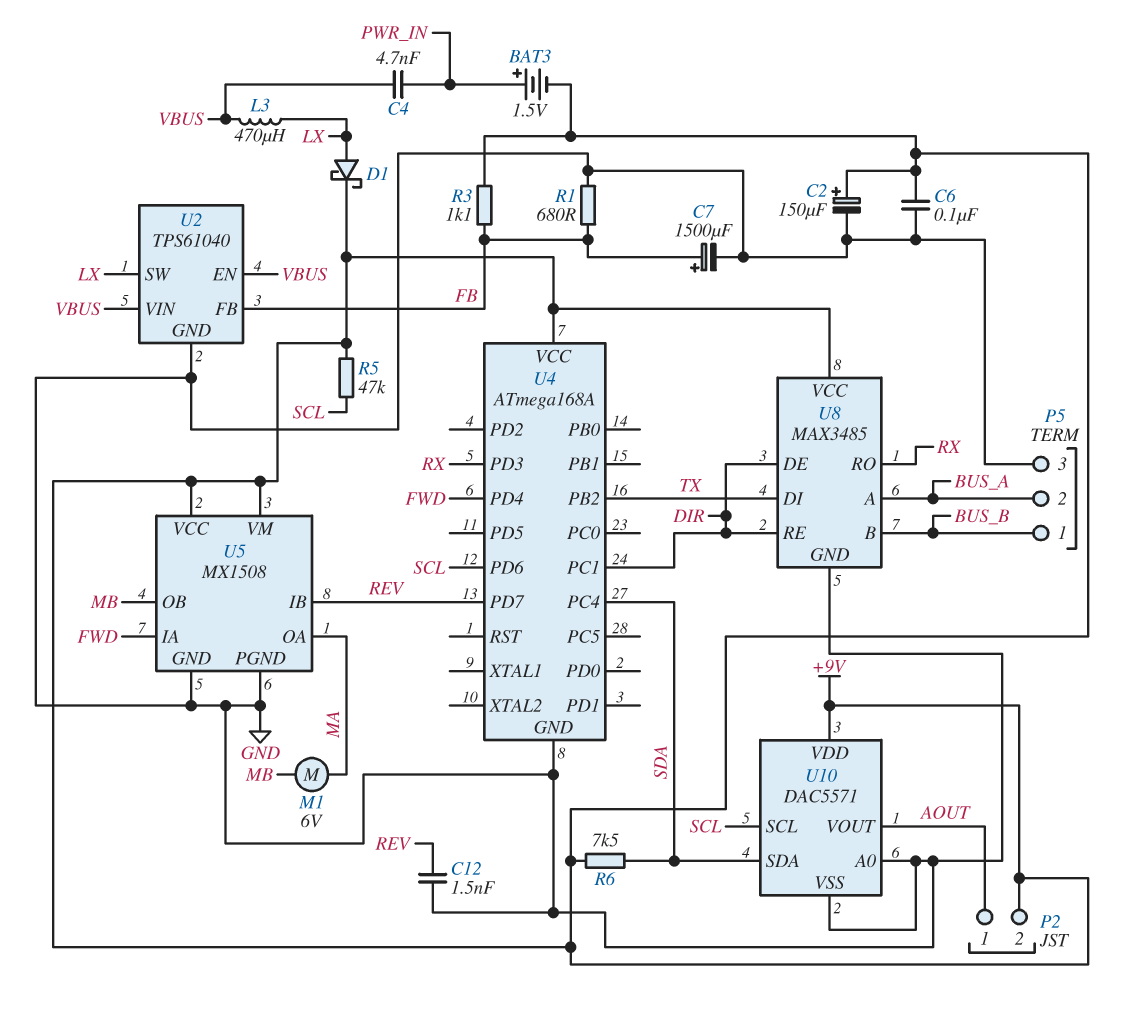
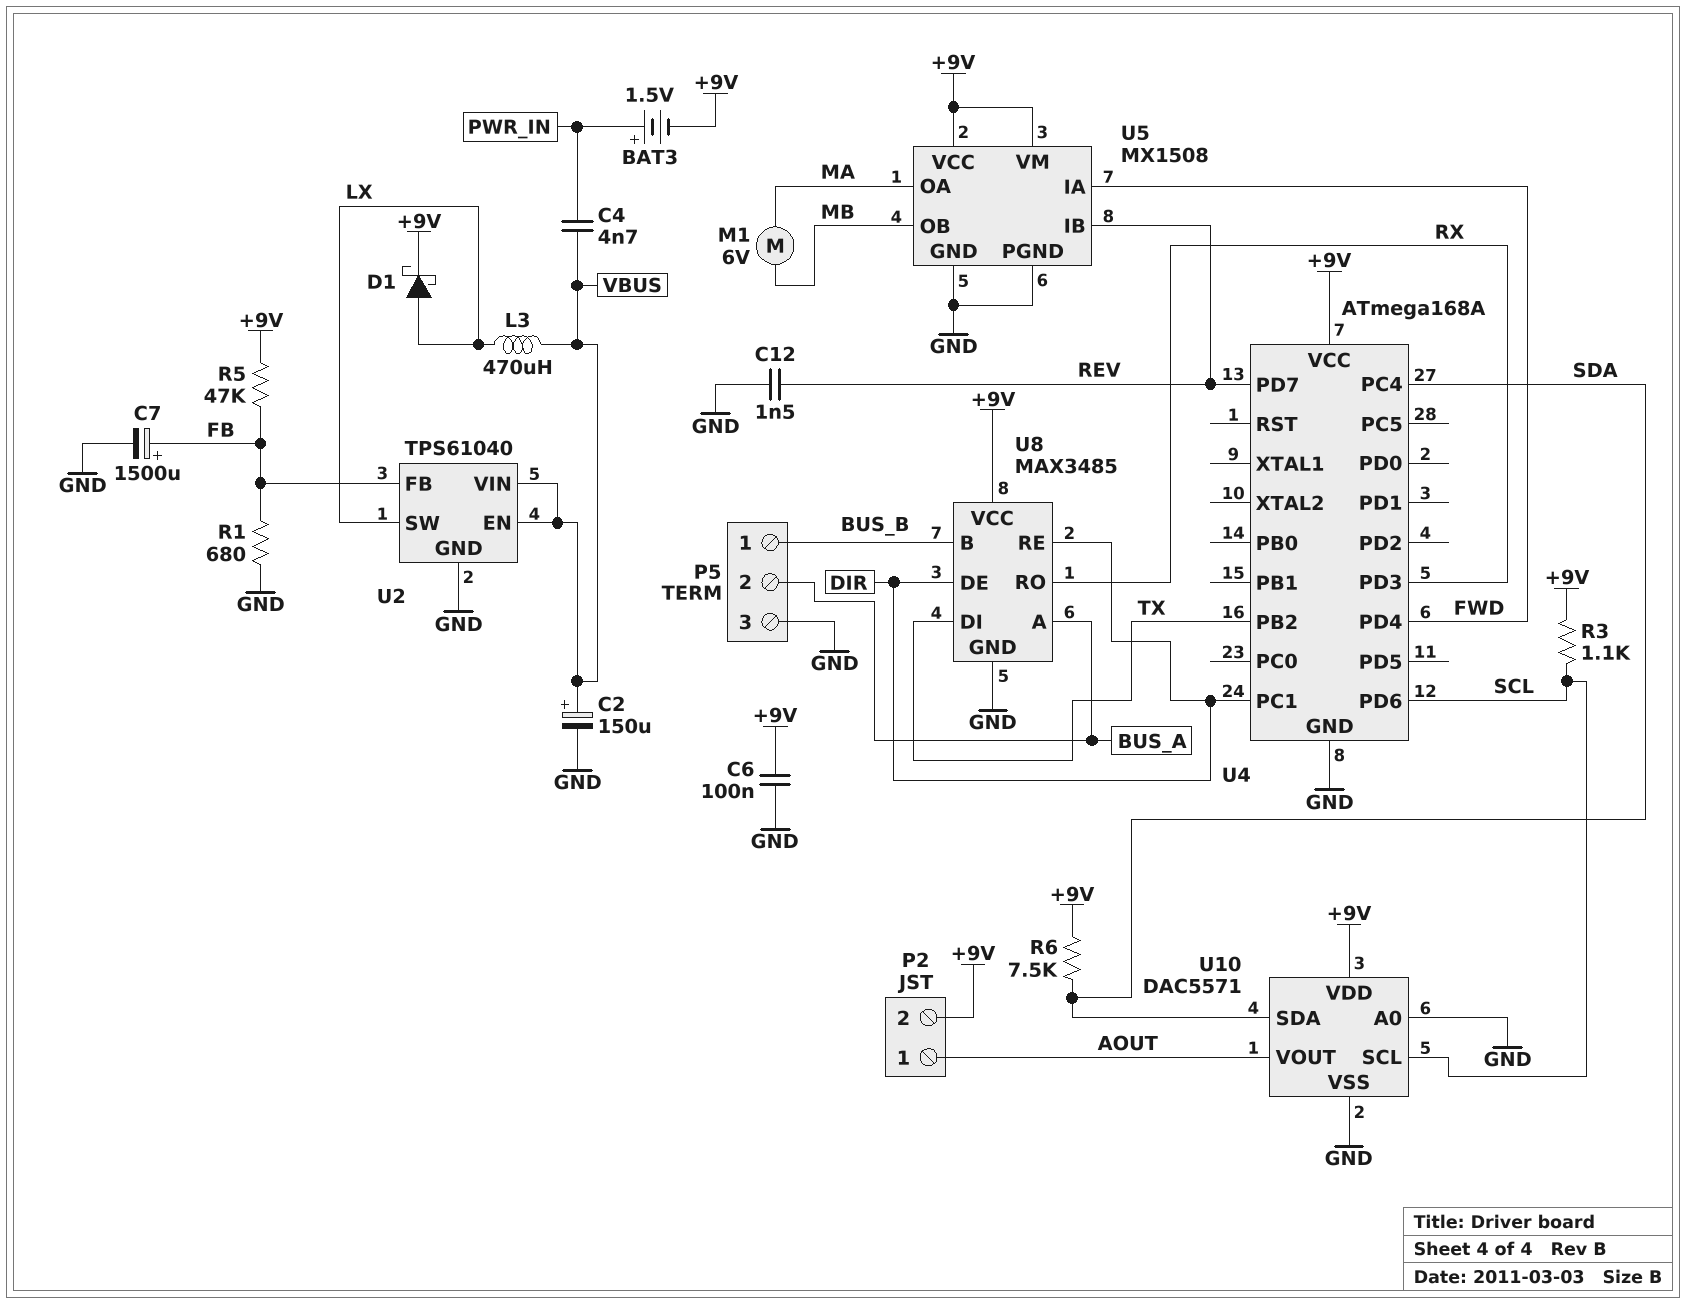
C2: 150uF (plus +9V, minus GND) -> 150uF (plus VBUS, minus GND)
R3: 1.1k (+9V, FB) -> 1.1k (+9V, SCL)
R5: 47k (+9V, SCL) -> 47k (+9V, FB)

